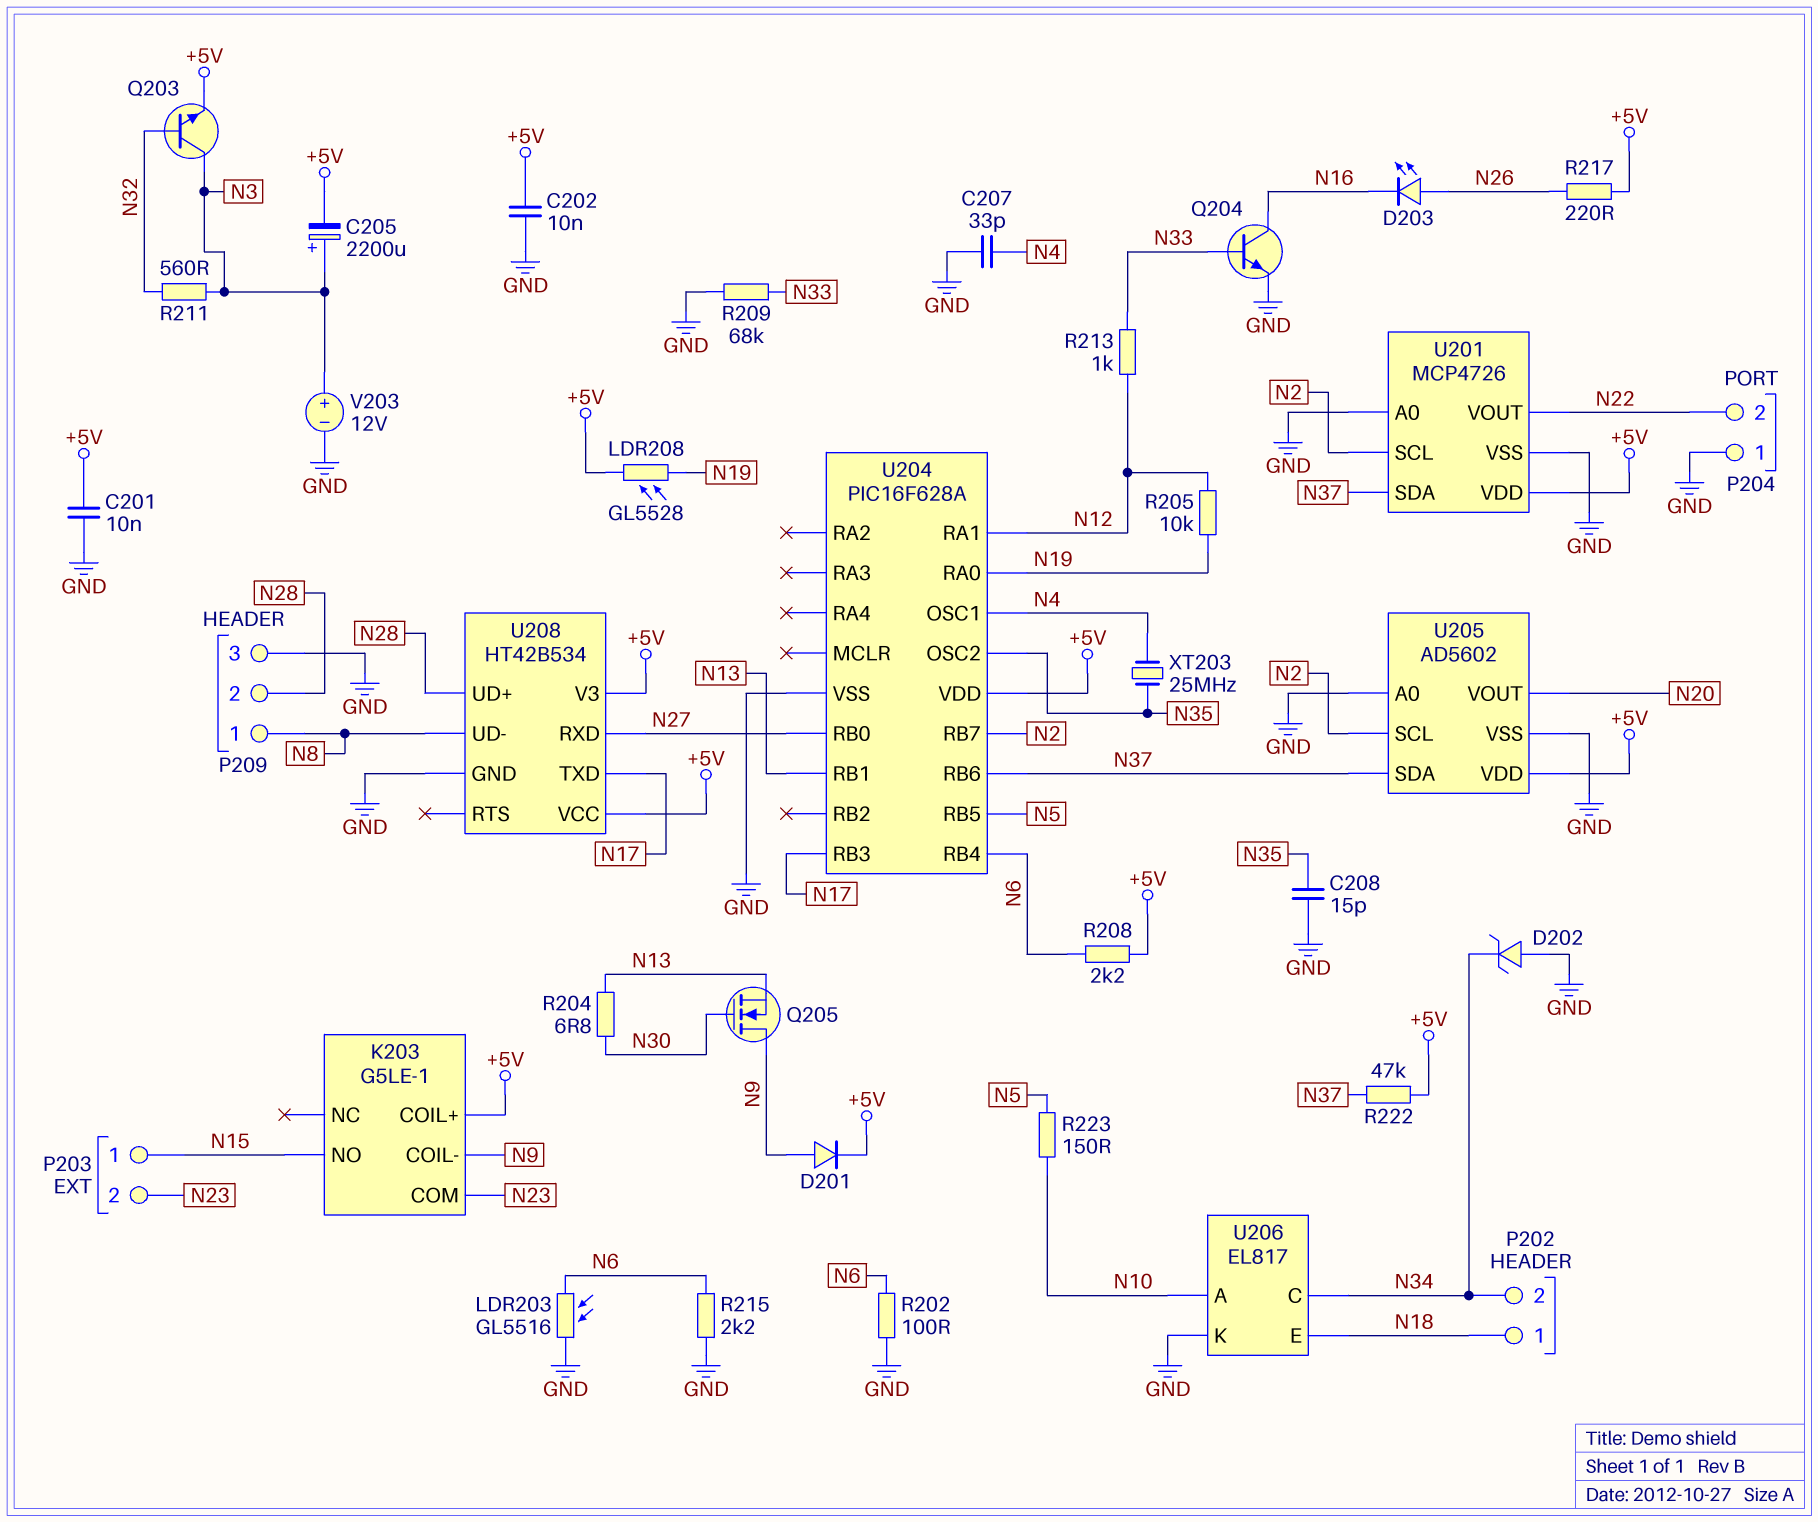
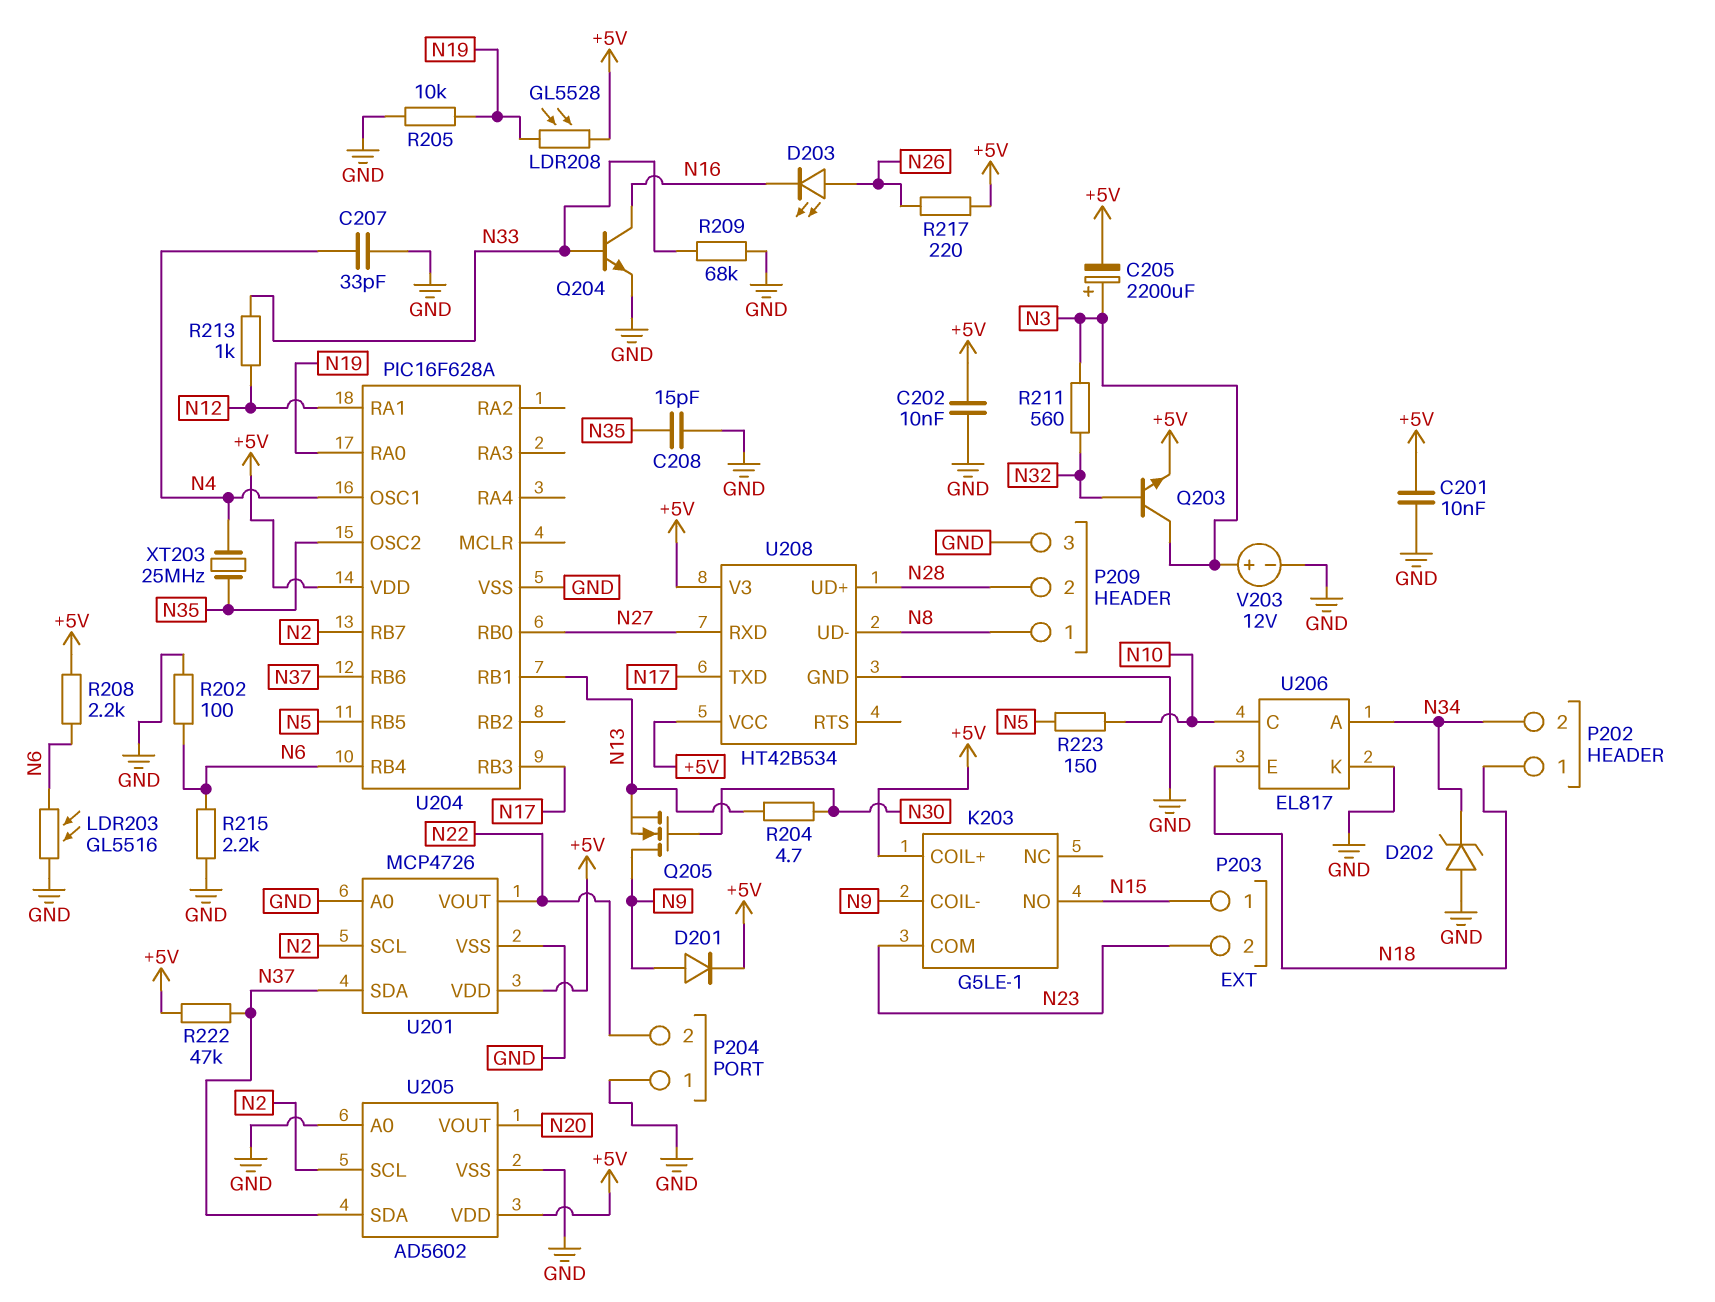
R204: 6.8 (N13, N30) -> 4.7 (N13, N30)
R205: 10k (N12, N19) -> 10k (GND, N19)
U206 pin A: N10 -> N34
U206 pin C: N34 -> N10

